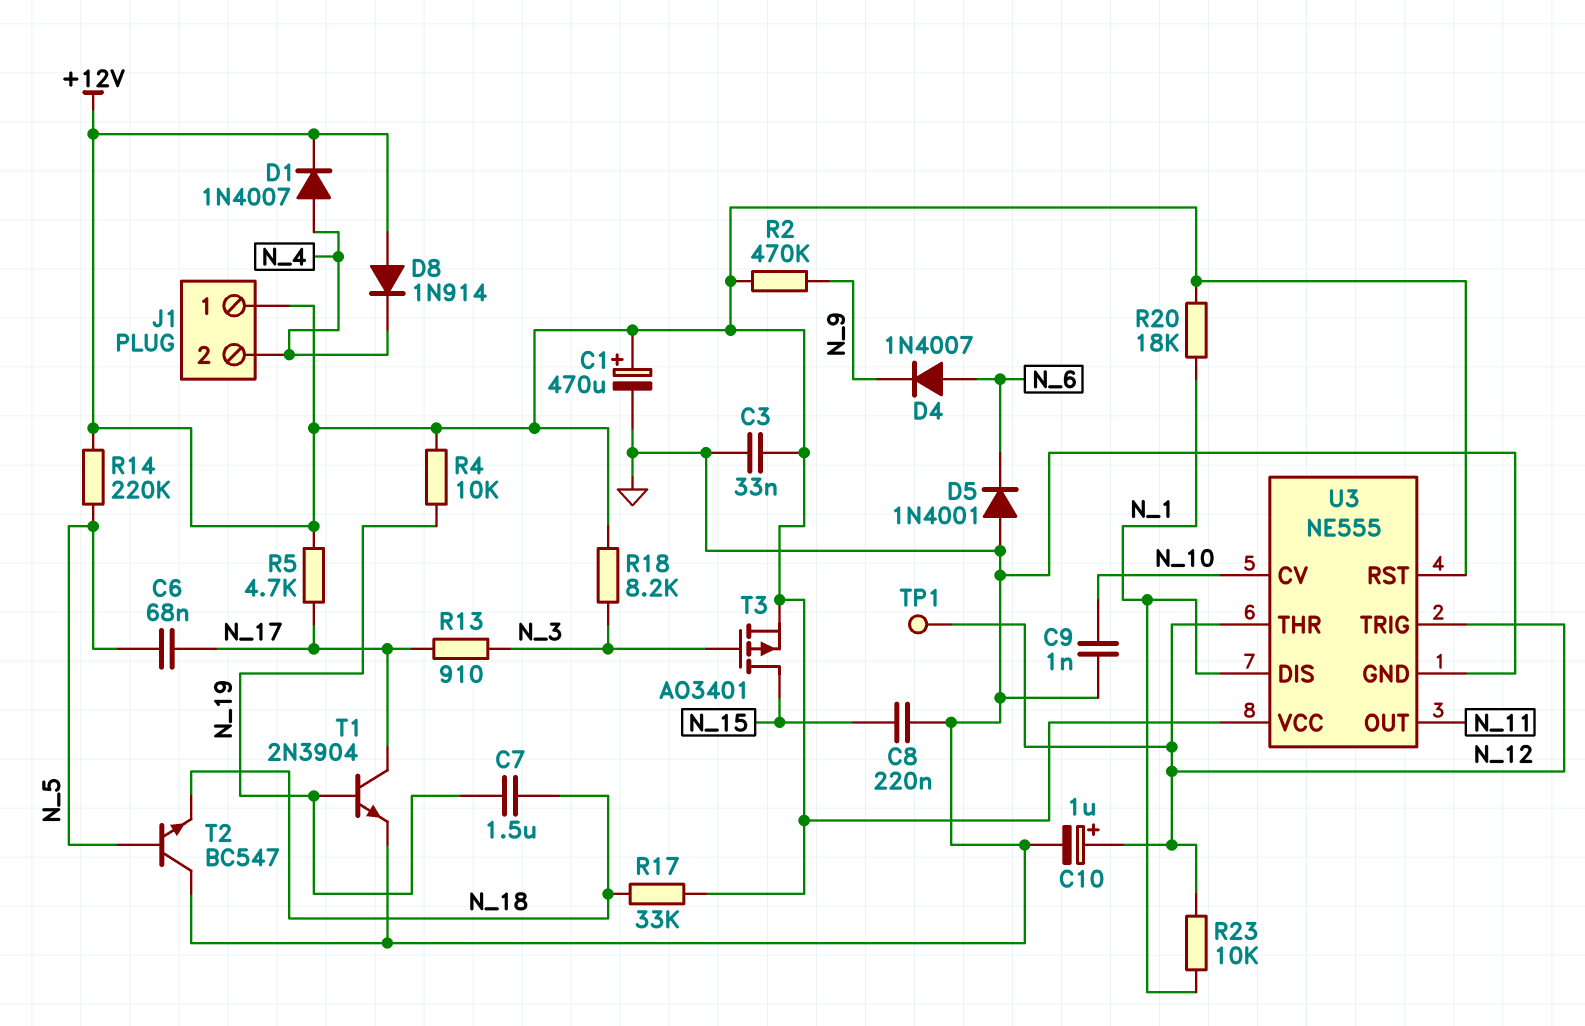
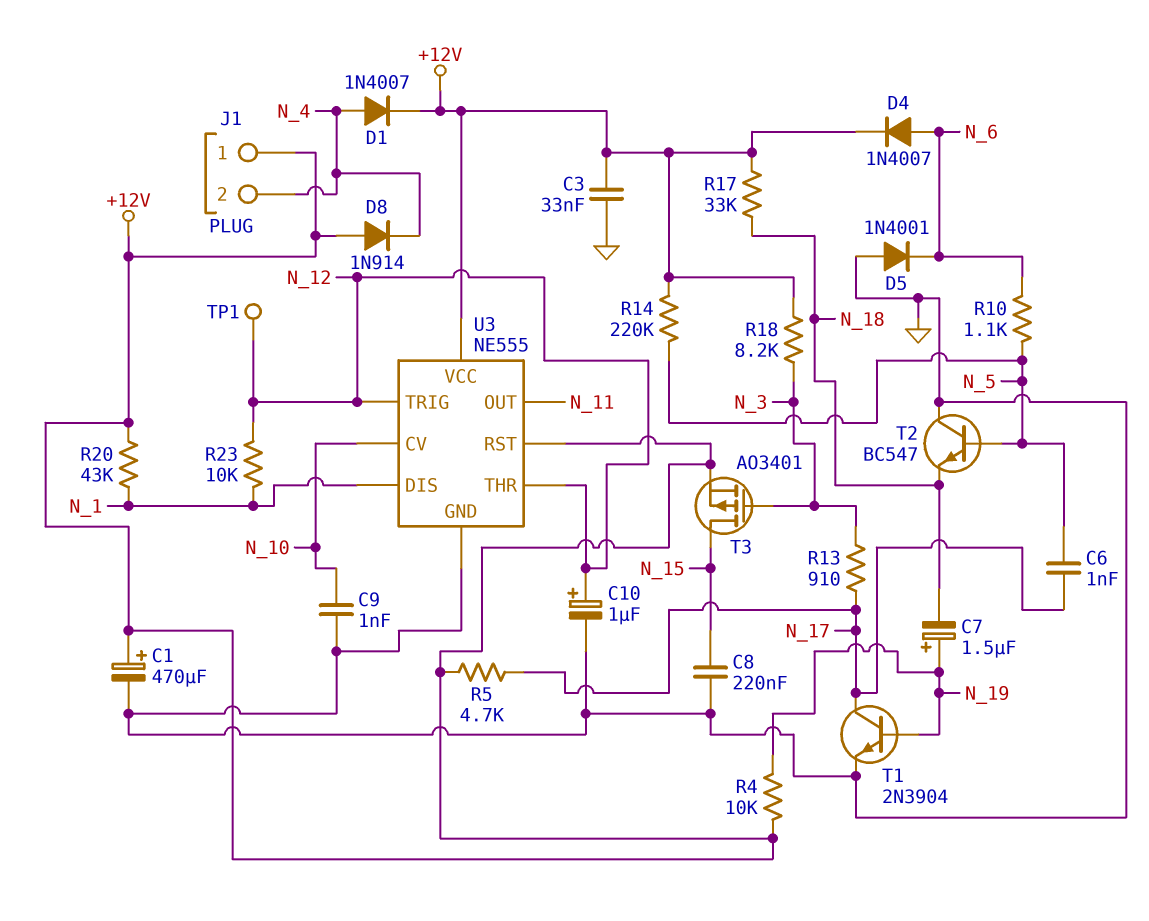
C6: 68nF (N_5, N_17) -> 1nF (N_5, N_17)
C7: 1.5uF (N_18, N_19) -> 1.5uF (plus N_19, minus N_18)
D4: diode 1N4007 (A N_6, K N_9) -> diode 1N4007 (A N_6, K +12V)
R2: 470k (+12V, N_9) -> none
R10: none -> 1.1k (N_5, N_6)
R20: 18k (+12V, N_1) -> 43k (+12V, N_1)

